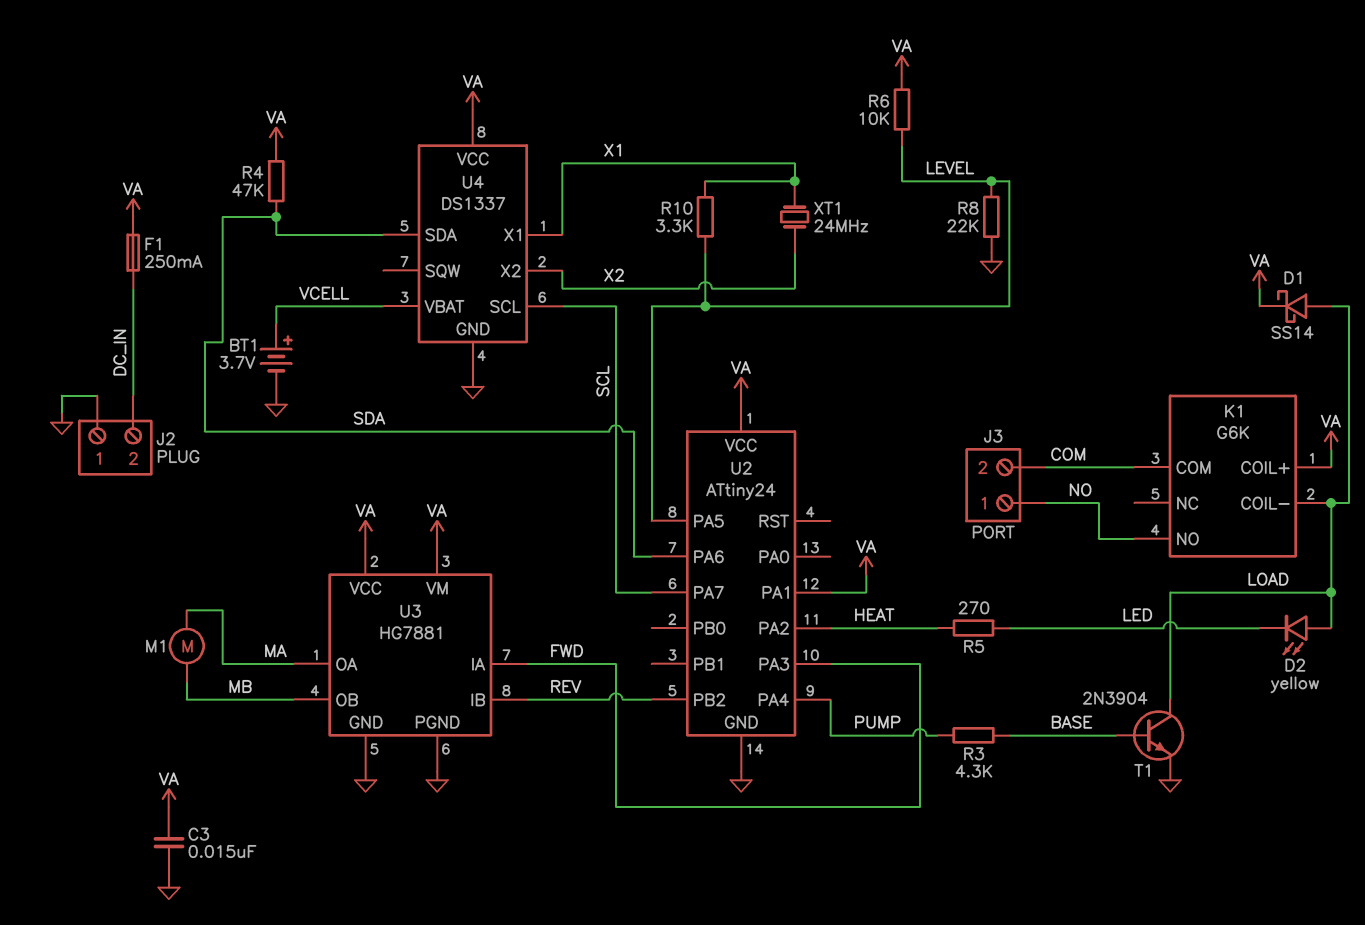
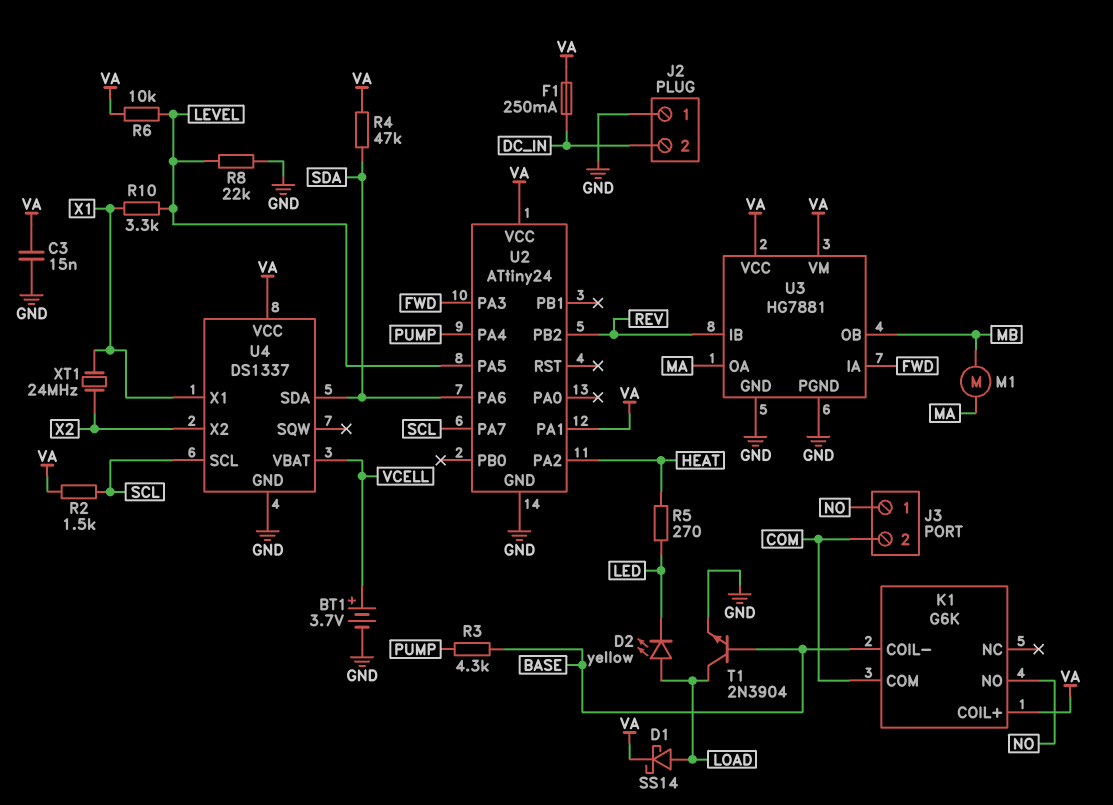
K1 pin COIL-: LOAD -> BASE
R2: none -> 1.5k (SCL, VA)

